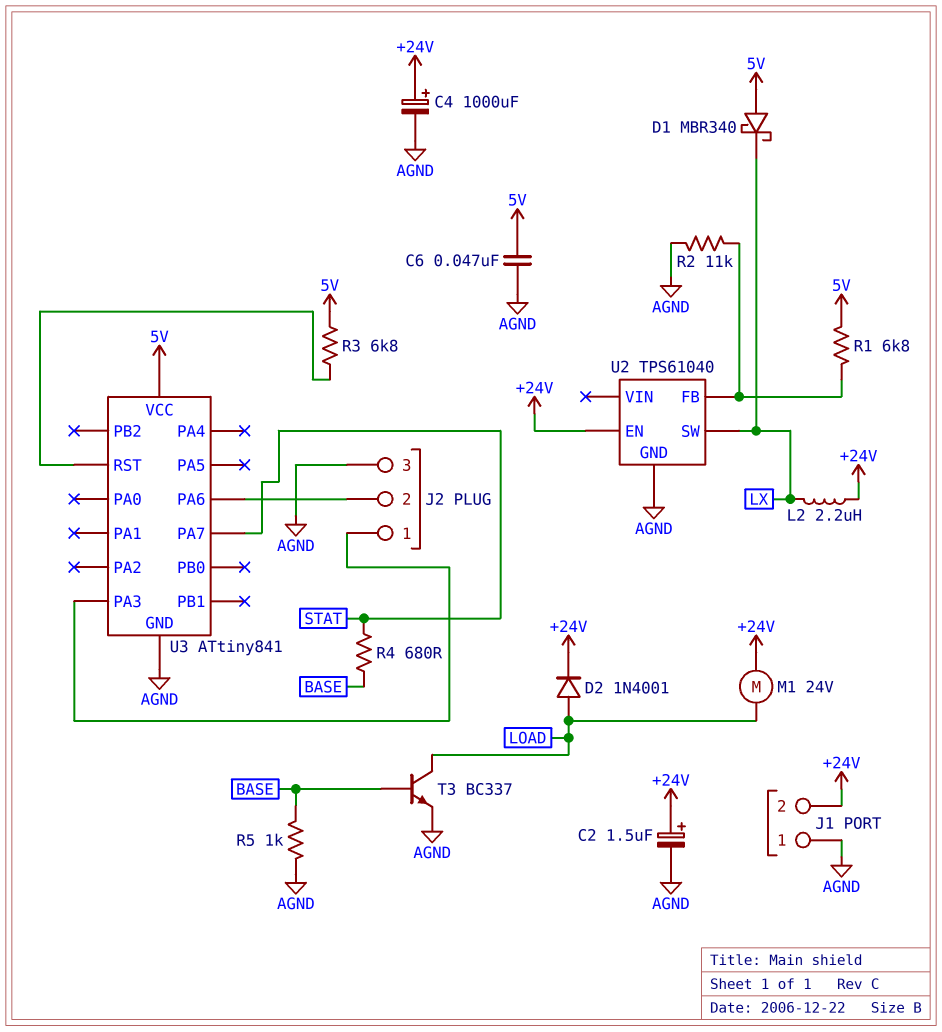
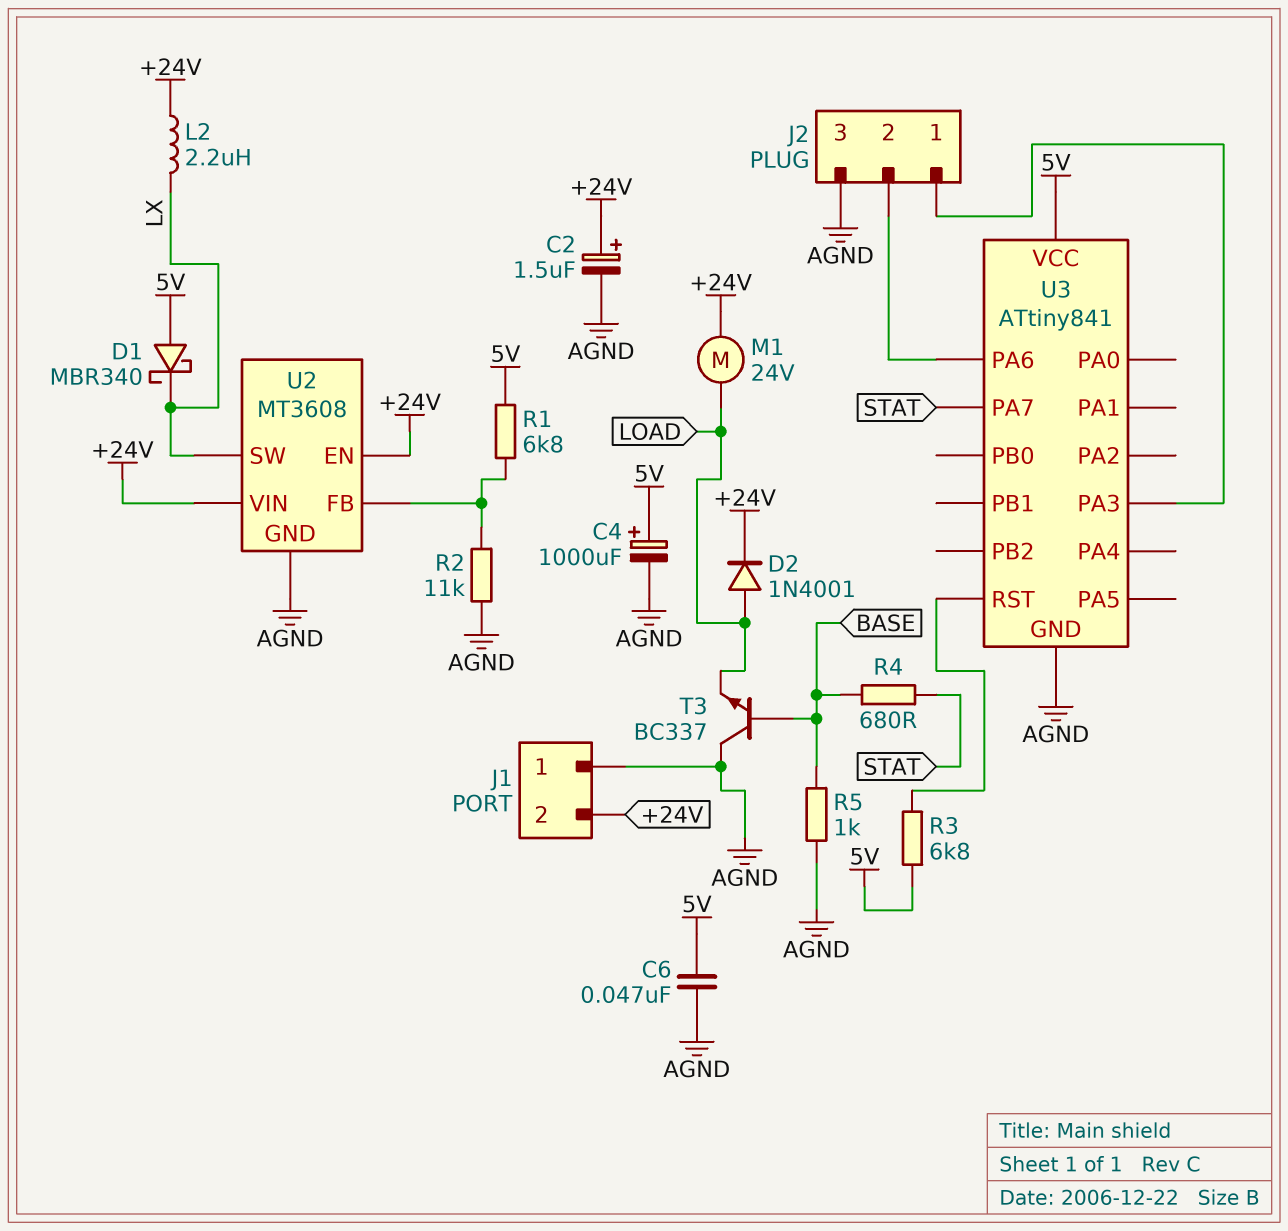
C4: 1000uF (plus +24V, minus AGND) -> 1000uF (plus 5V, minus AGND)
T3: NPN BC337 (B BASE, C LOAD, E AGND) -> NPN BC337 (B BASE, C AGND, E LOAD)
U2: TPS61040 -> MT3608
U2 pin VIN: none -> +24V

